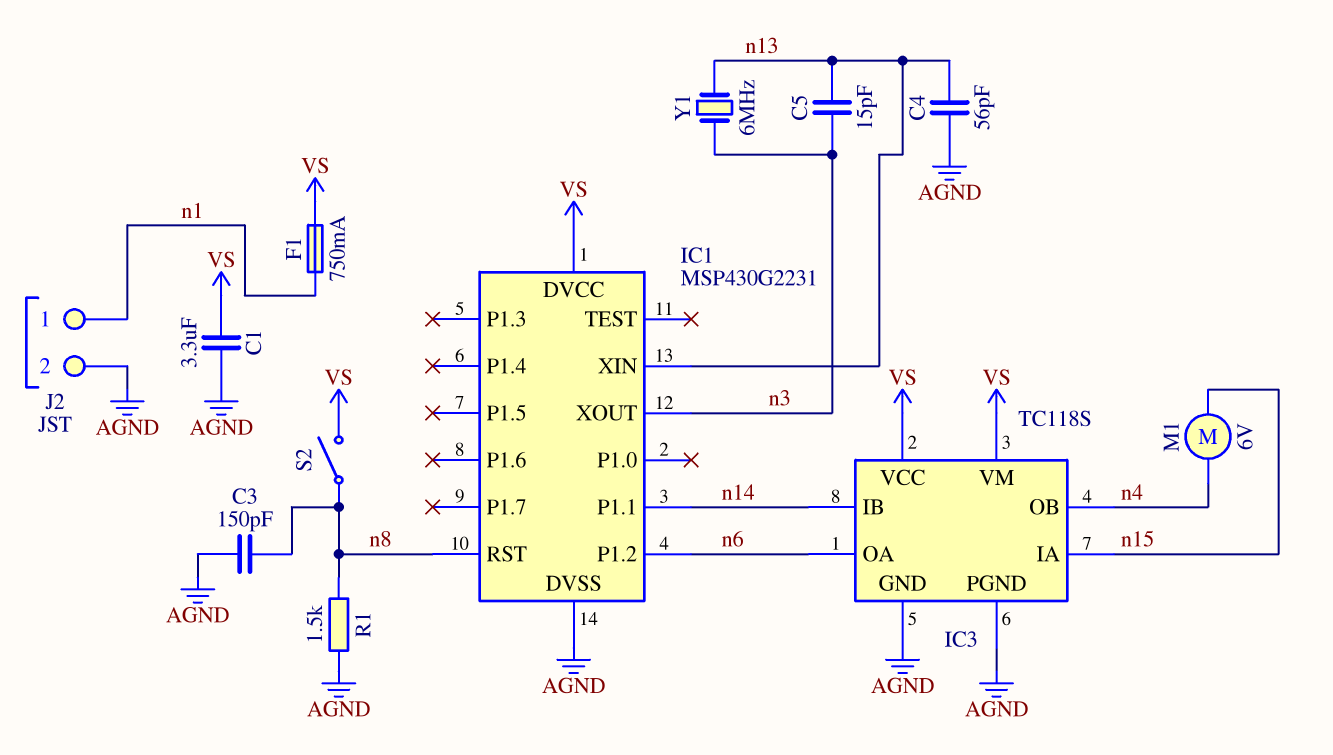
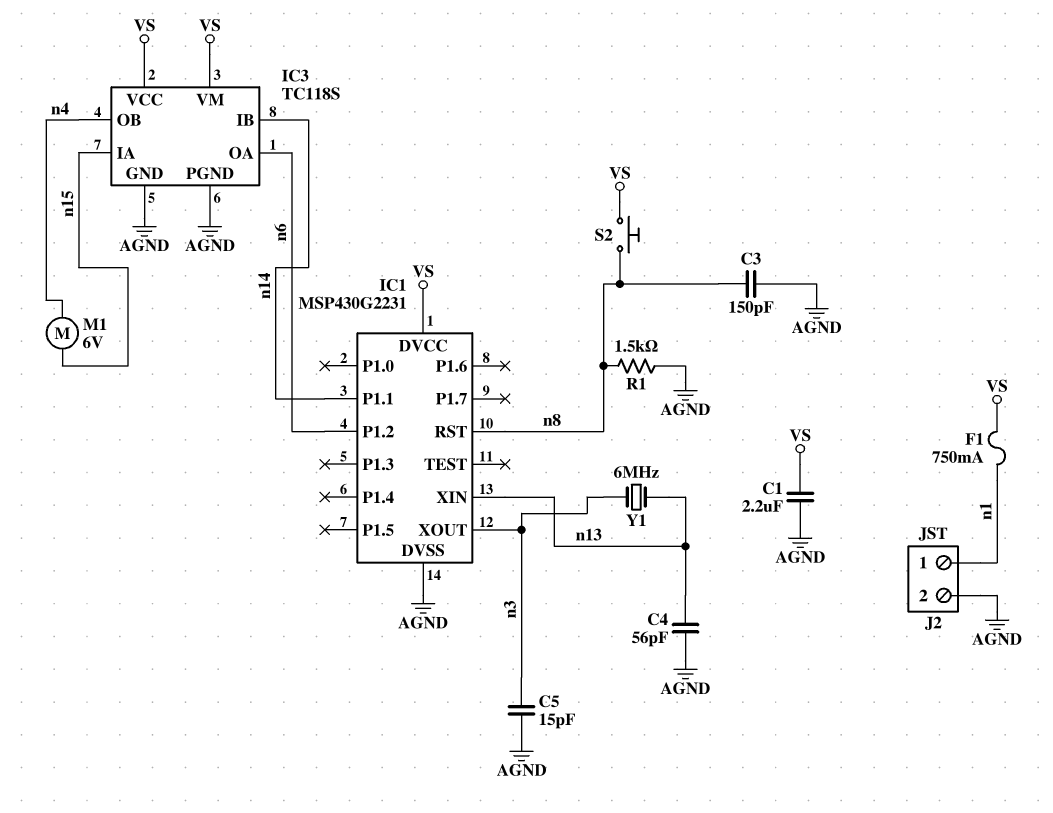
C1: 3.3uF (AGND, VS) -> 2.2uF (AGND, VS)
C5: 15pF (n3, n13) -> 15pF (AGND, n3)
S2: switch (VS, n8) -> button (VS, n8)

